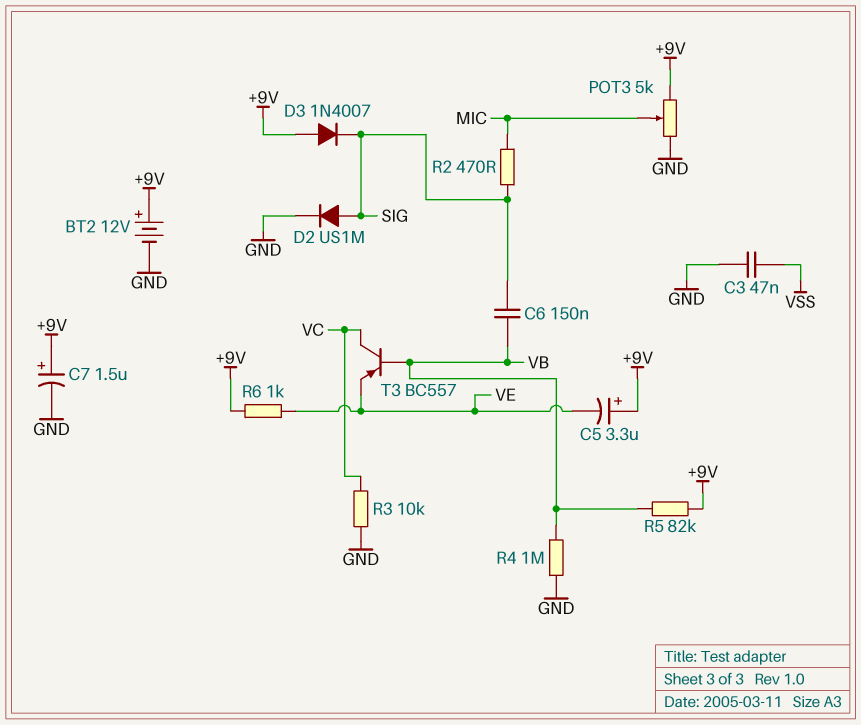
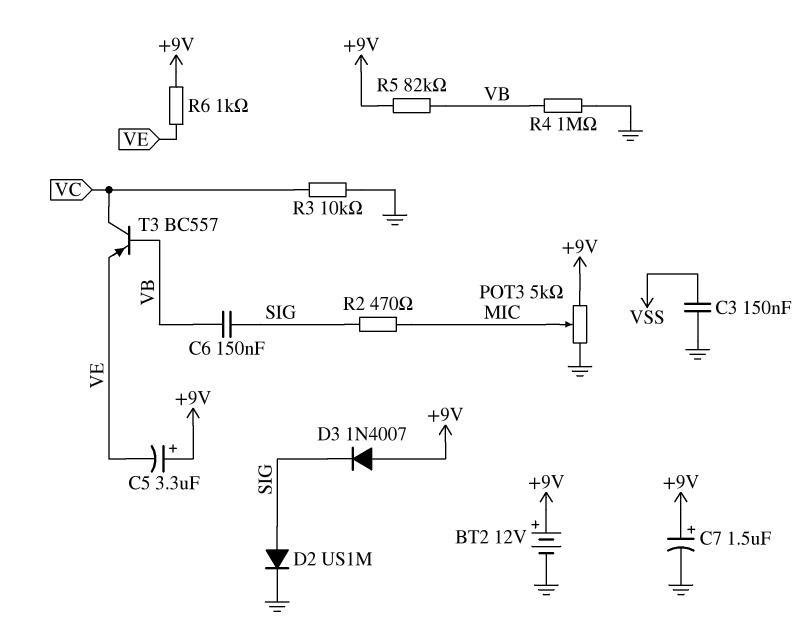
C3: 47nF (GND, VSS) -> 150nF (GND, VSS)

